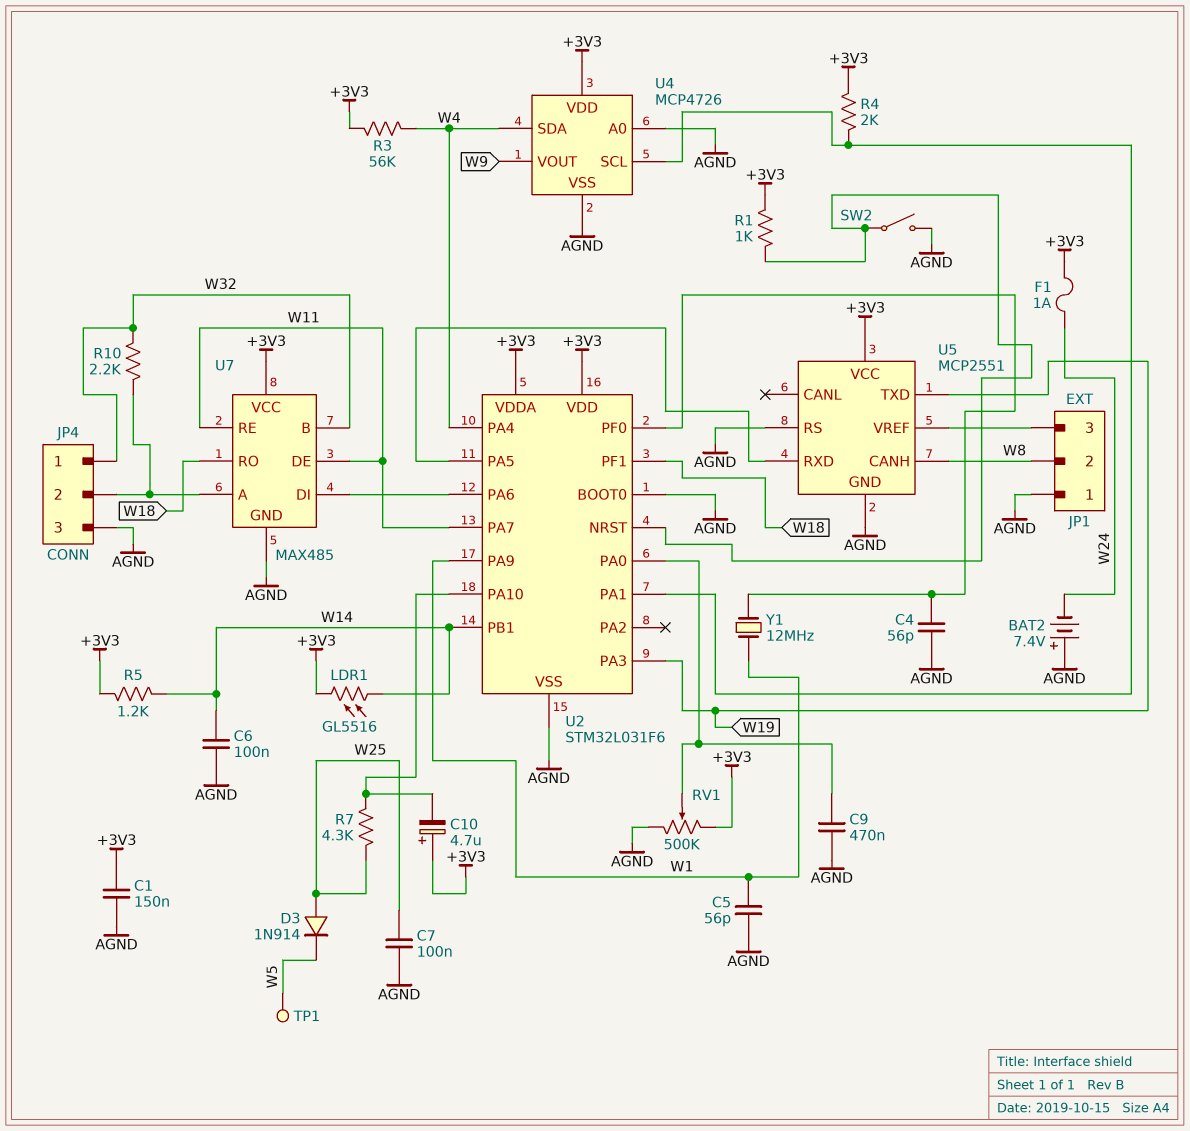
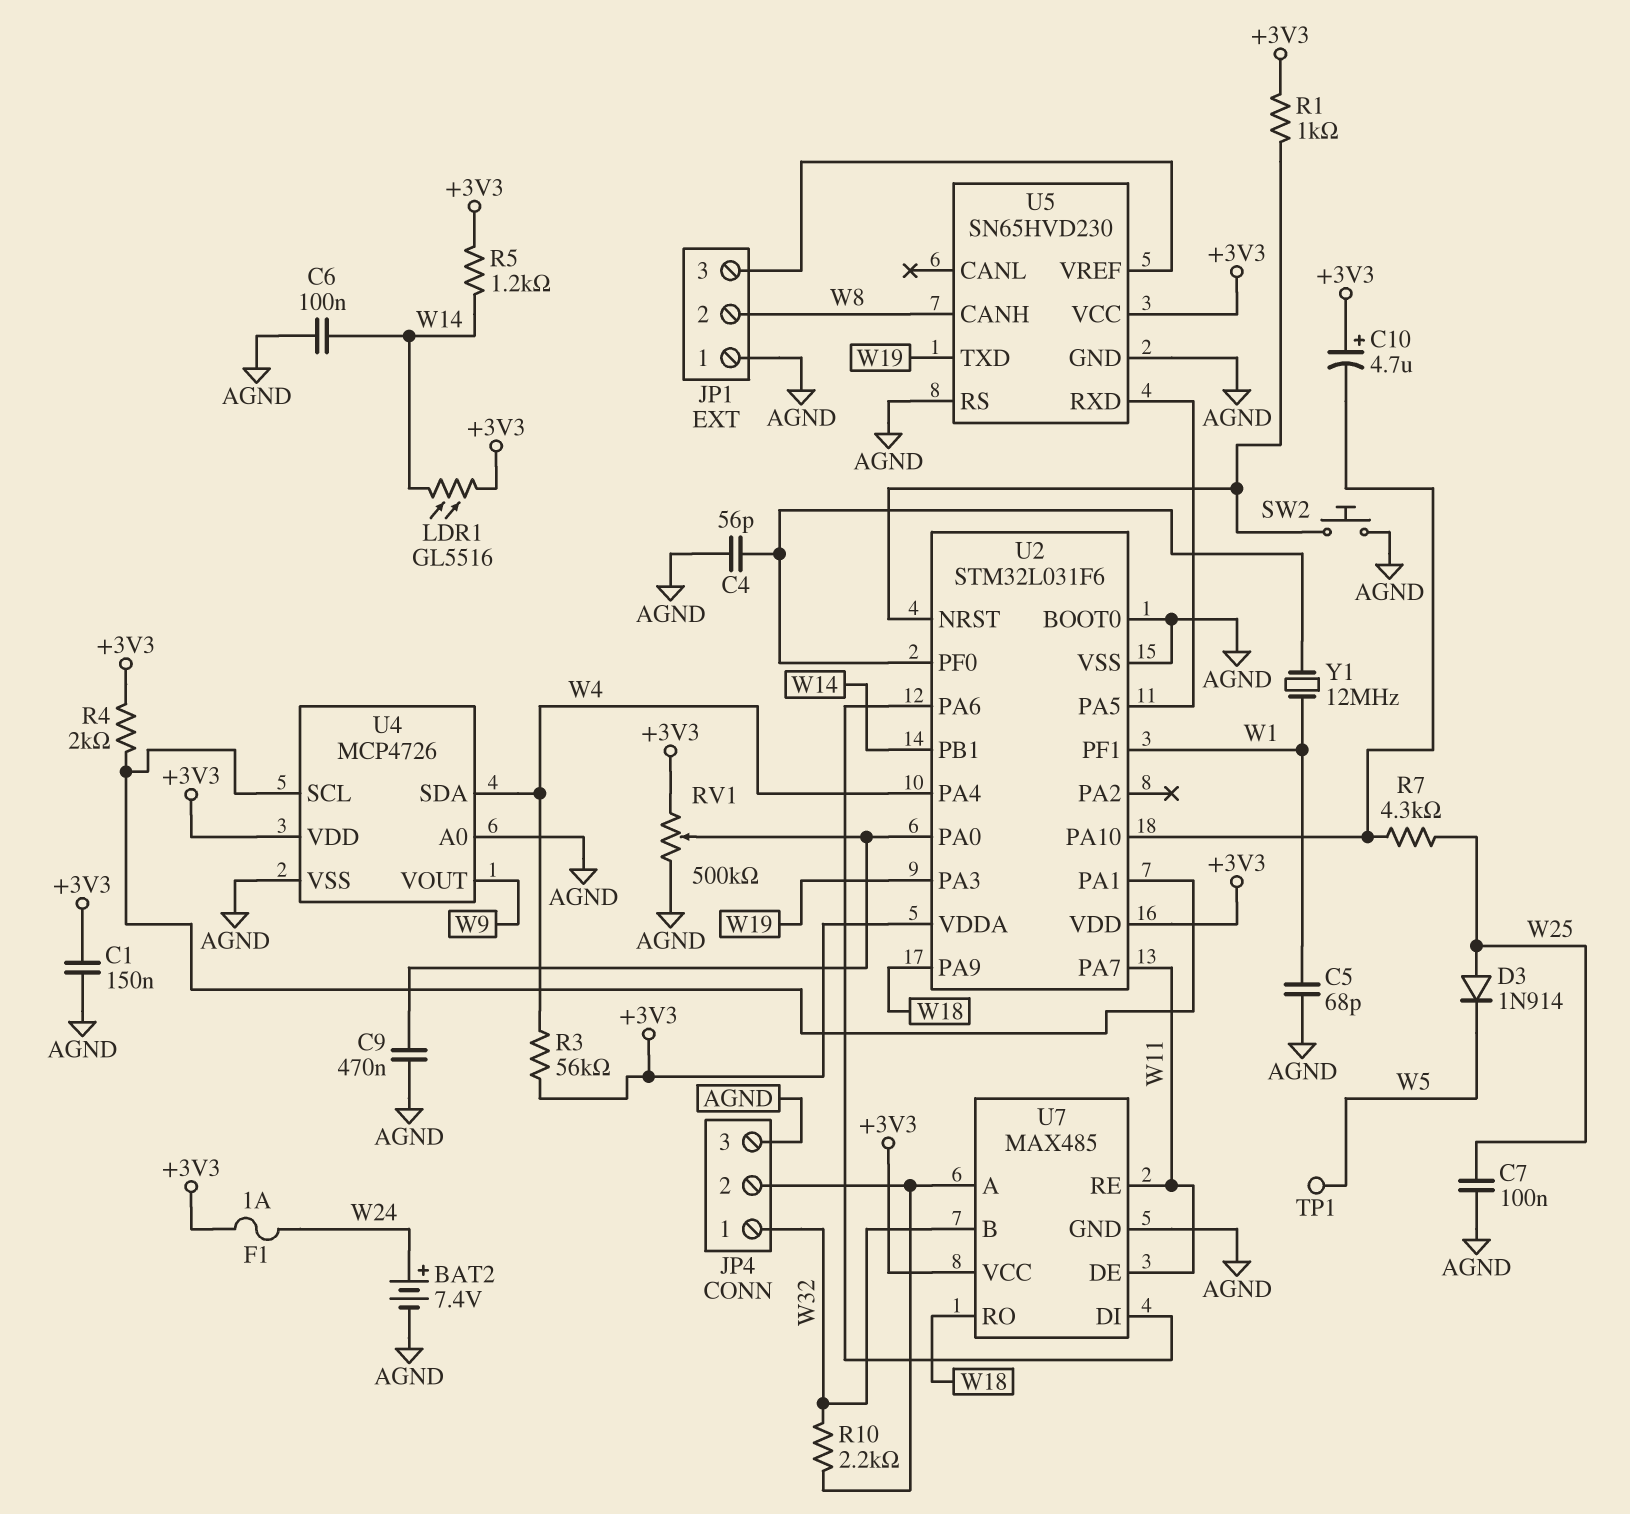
BAT2: 7.4V (plus AGND, minus W24) -> 7.4V (plus W24, minus AGND)
C5: 56pF (AGND, W1) -> 68pF (AGND, W1)
SW2: switch (AGND, U2/NRST) -> button (AGND, U2/NRST)
U2 pin PA9: W1 -> W18
U2 pin PF1: W18 -> W1
U5: MCP2551 -> SN65HVD230

